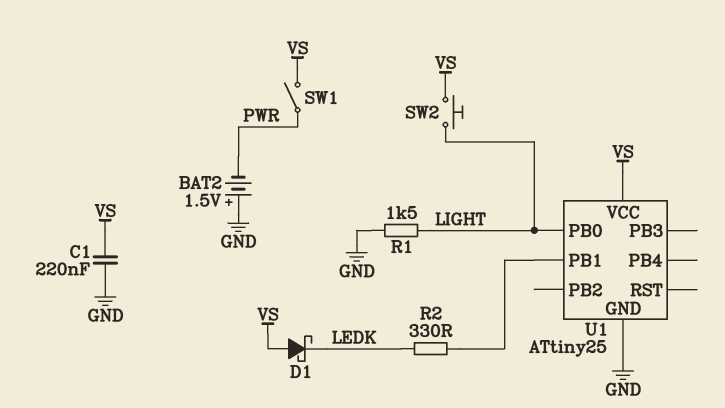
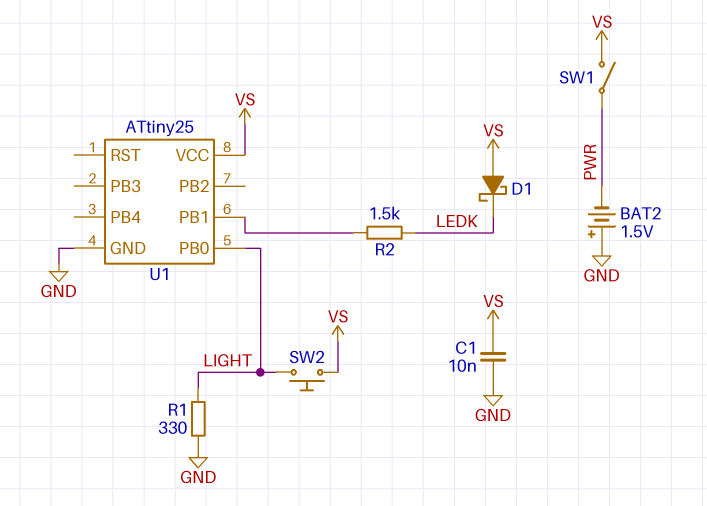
C1: 220nF (GND, VS) -> 10nF (GND, VS)
R1: 1.5k (GND, LIGHT) -> 330 (GND, LIGHT)
R2: 330 (LEDK, U1/PB1) -> 1.5k (LEDK, U1/PB1)

